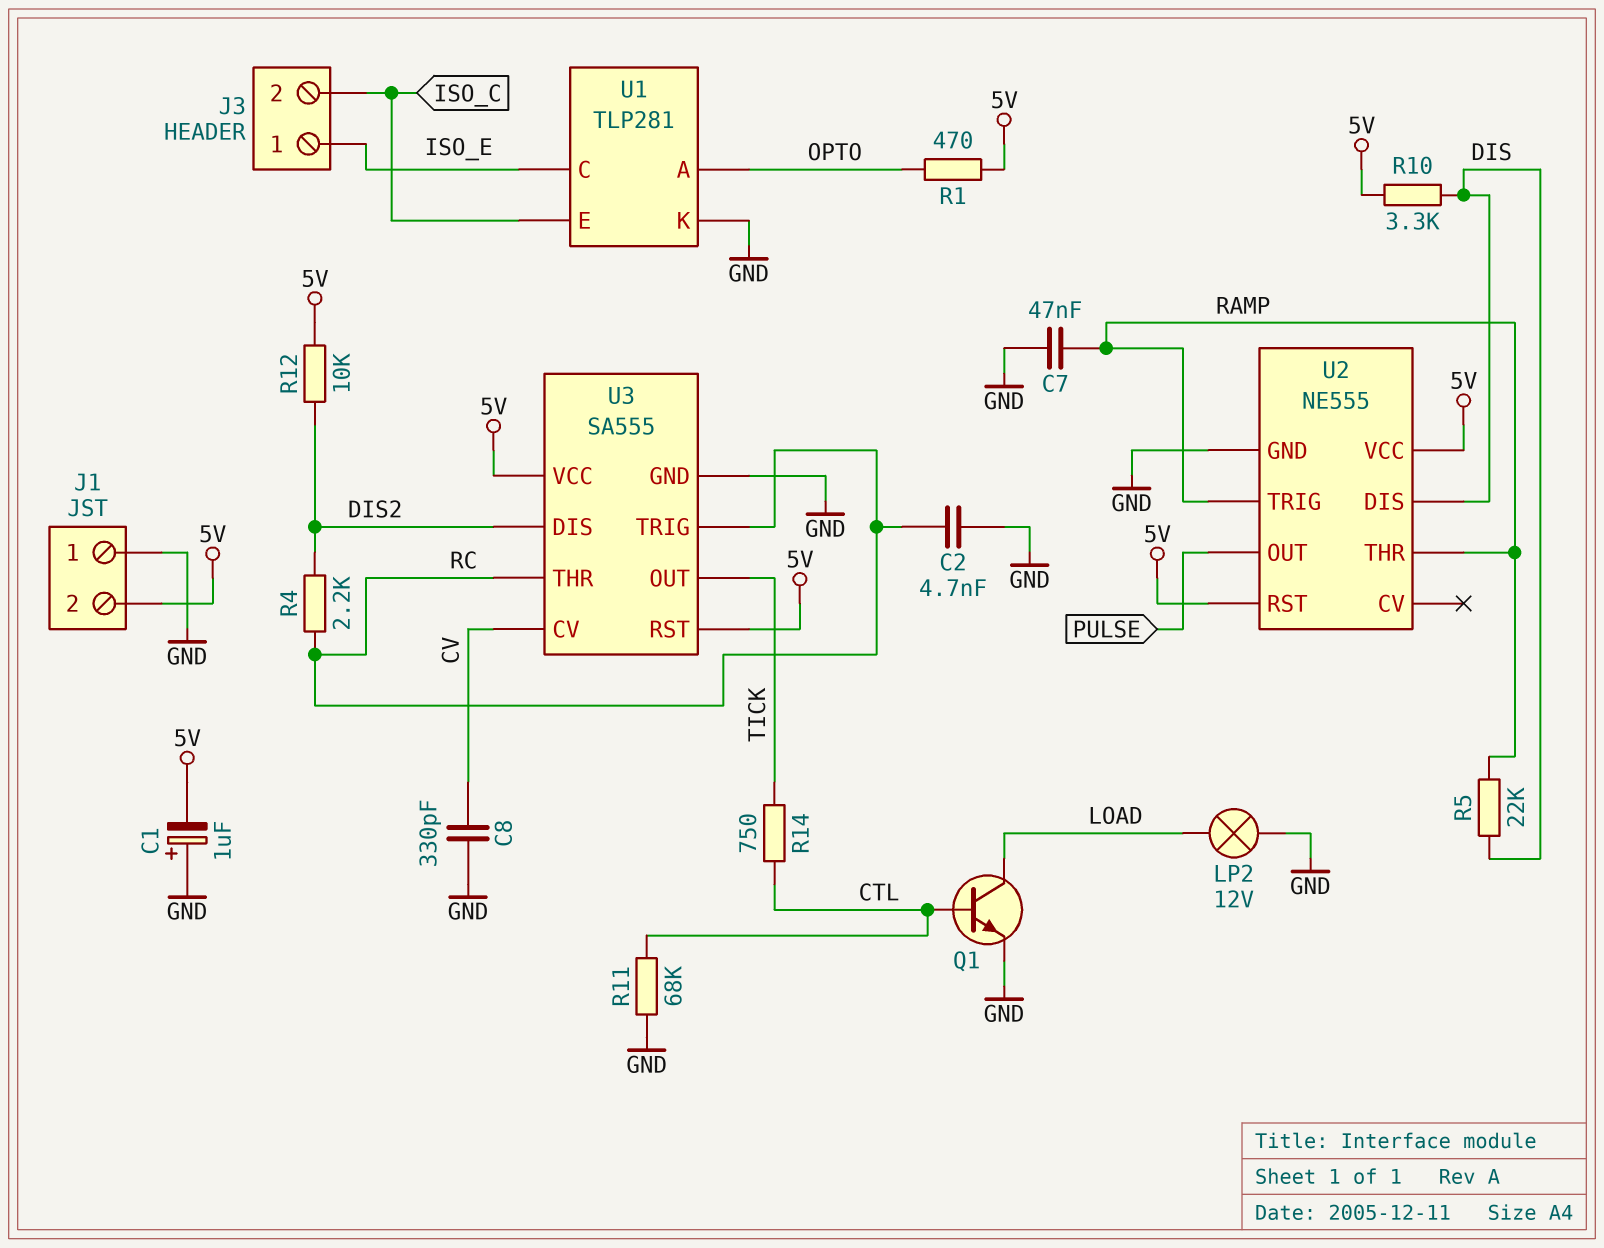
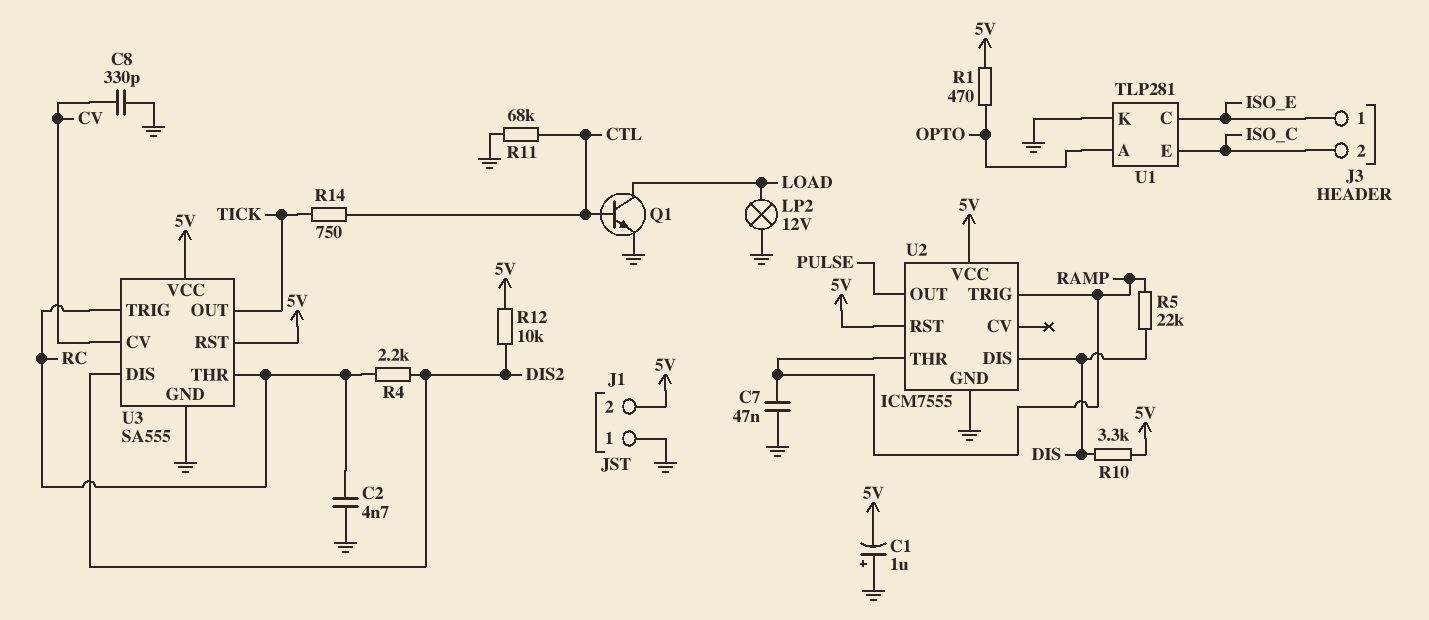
U2: NE555 -> ICM7555

